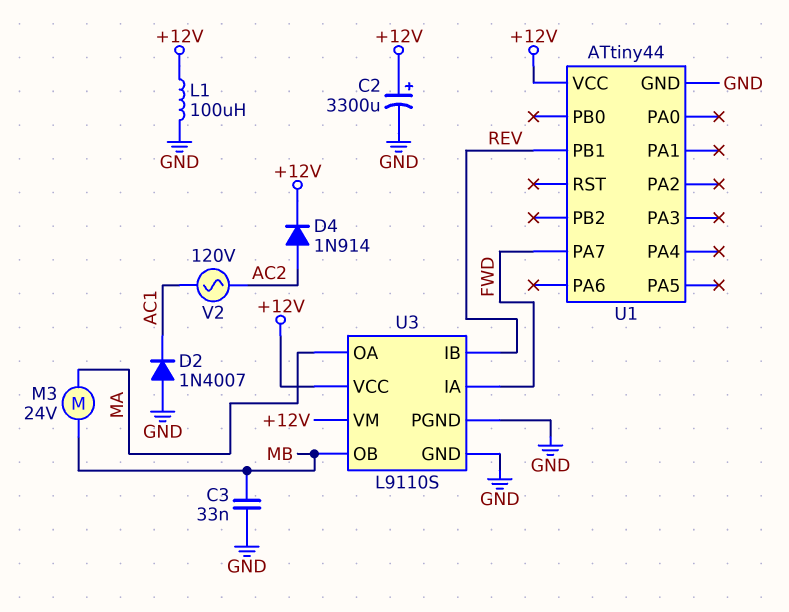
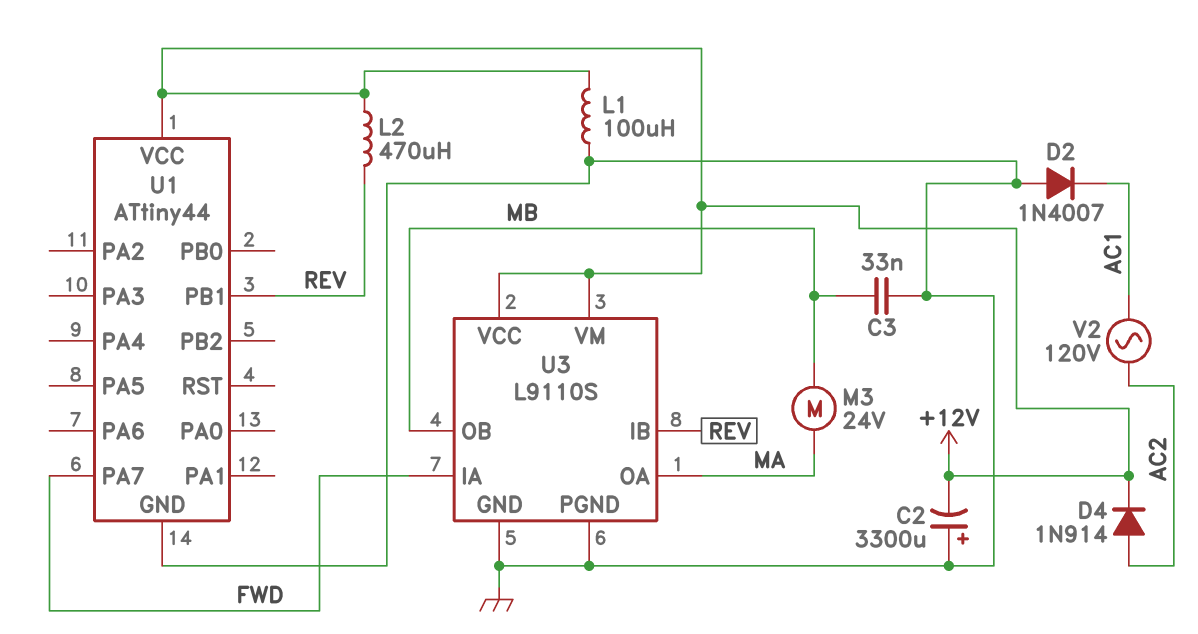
C2: 3300uF (plus +12V, minus GND) -> 3300uF (plus GND, minus +12V)
L2: none -> 470uH (+12V, REV)

